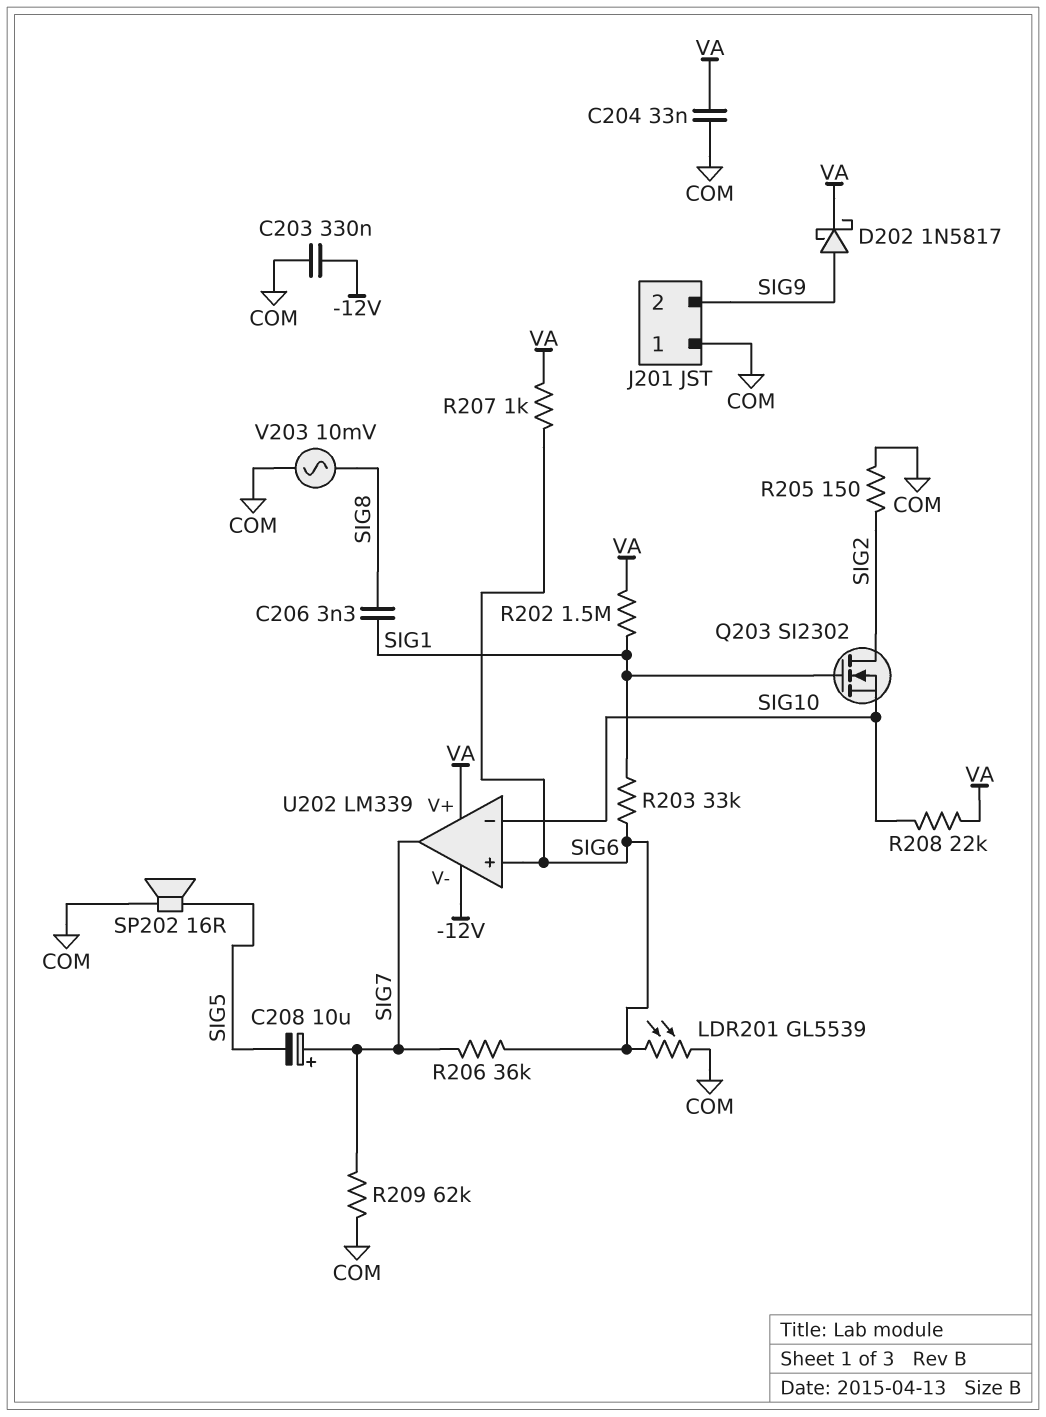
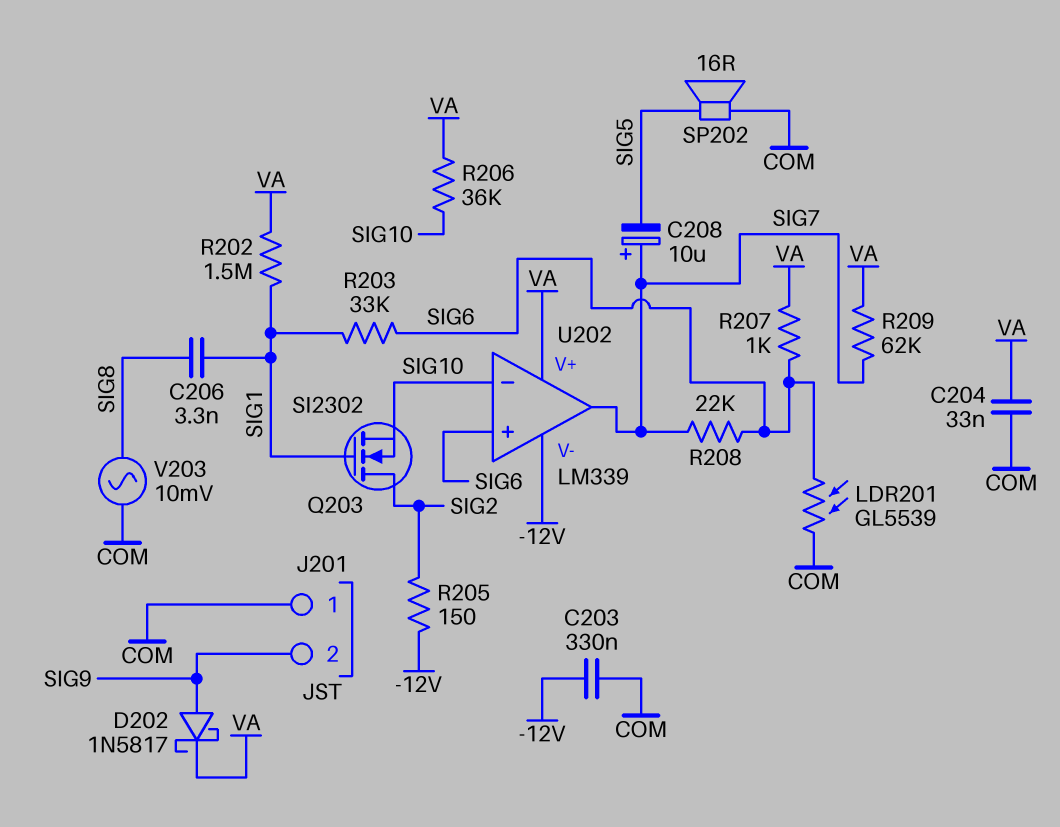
R205: 150 (COM, SIG2) -> 150 (-12V, SIG2)
R206: 36k (SIG6, SIG7) -> 36k (SIG10, VA)
R208: 22k (SIG10, VA) -> 22k (SIG6, SIG7)
R209: 62k (COM, SIG7) -> 62k (SIG7, VA)

